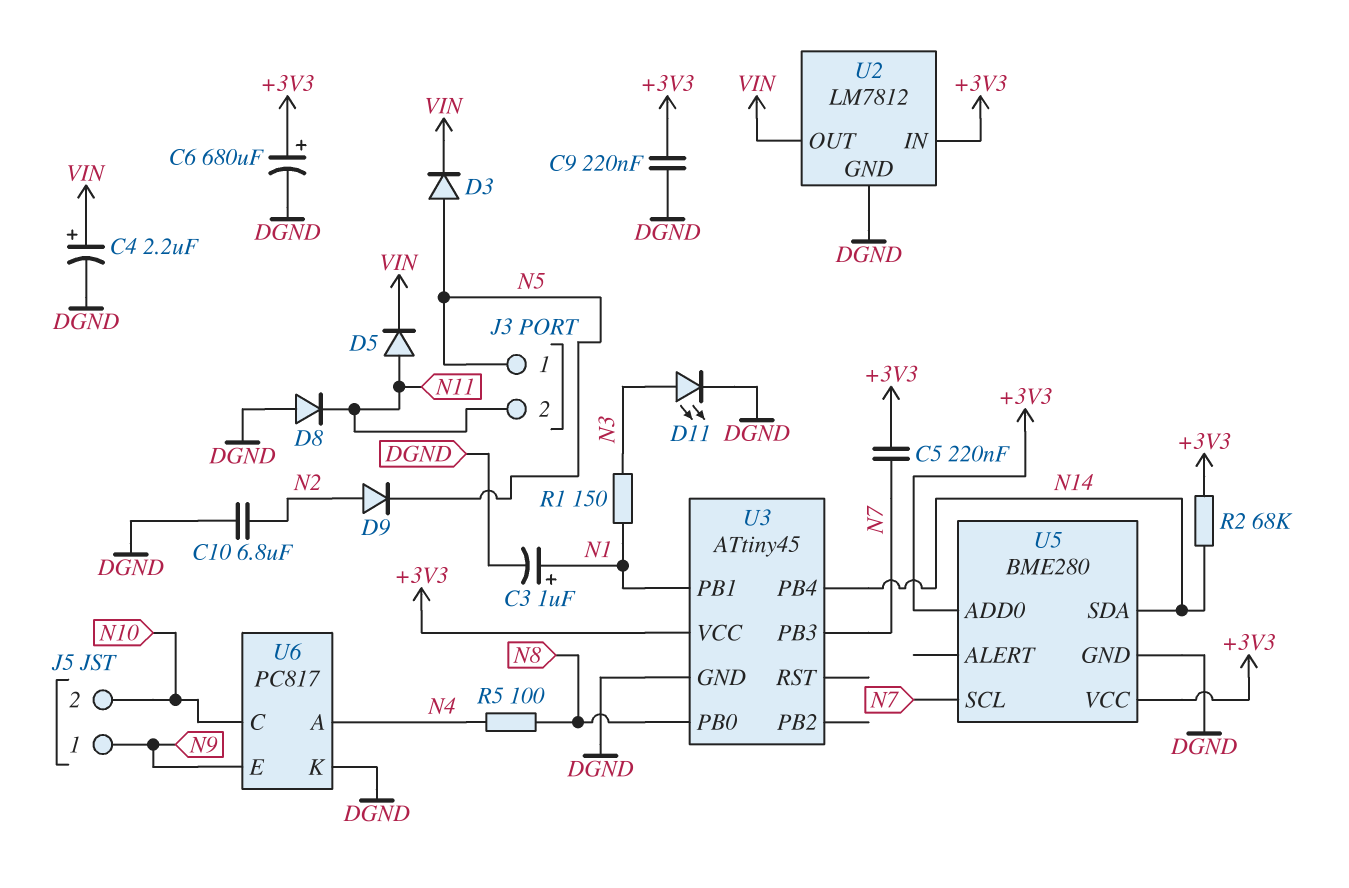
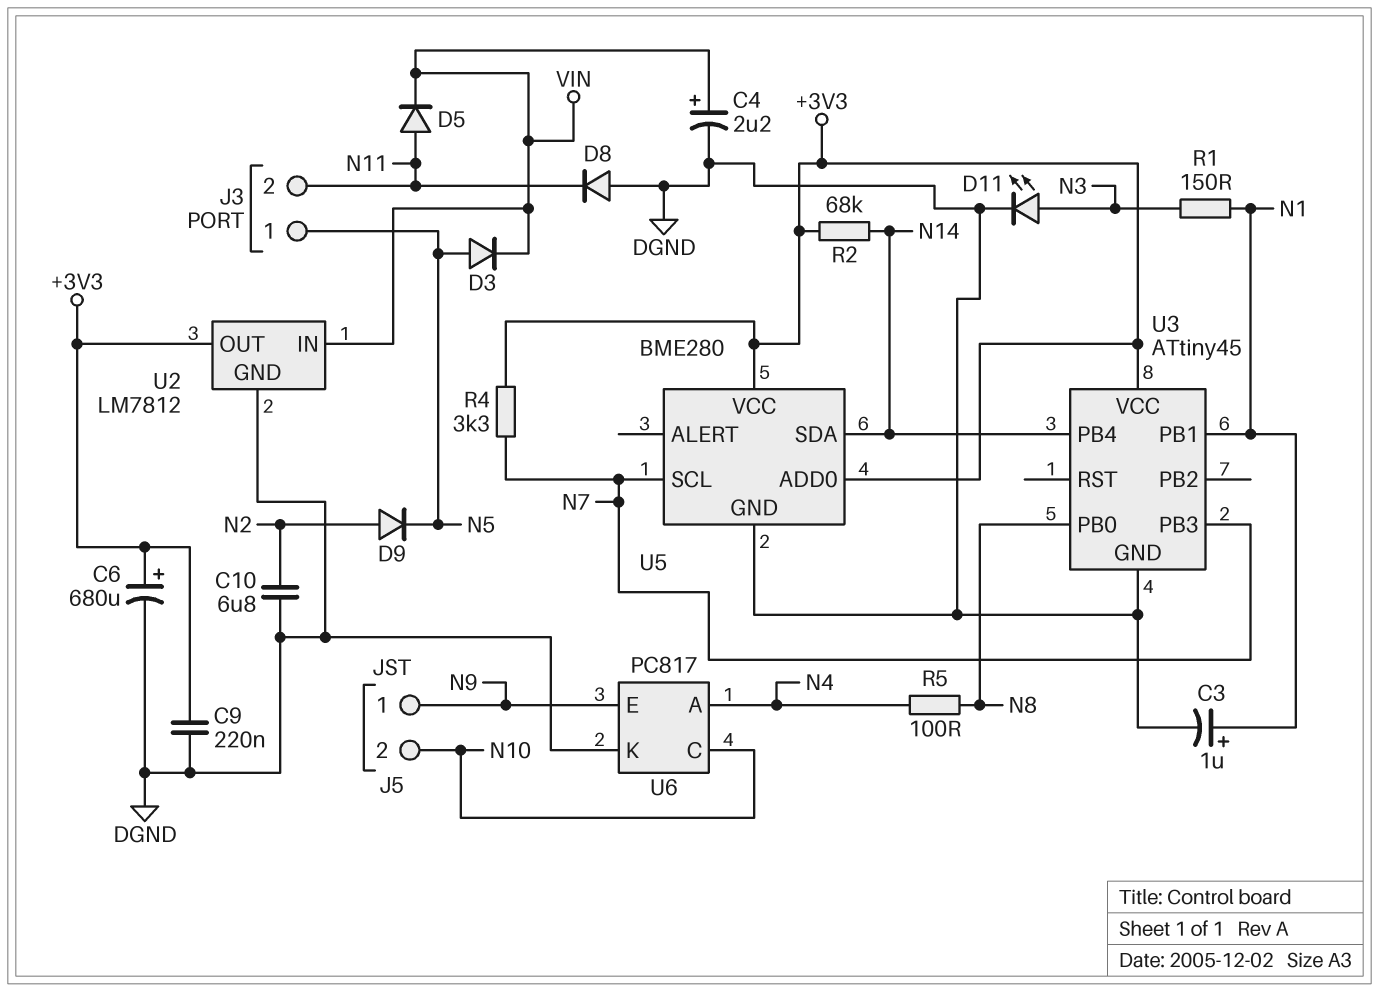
C5: 220nF (+3V3, N7) -> none
R4: none -> 3.3k (+3V3, N7)
U2 pin IN: +3V3 -> VIN
U2 pin OUT: VIN -> +3V3

